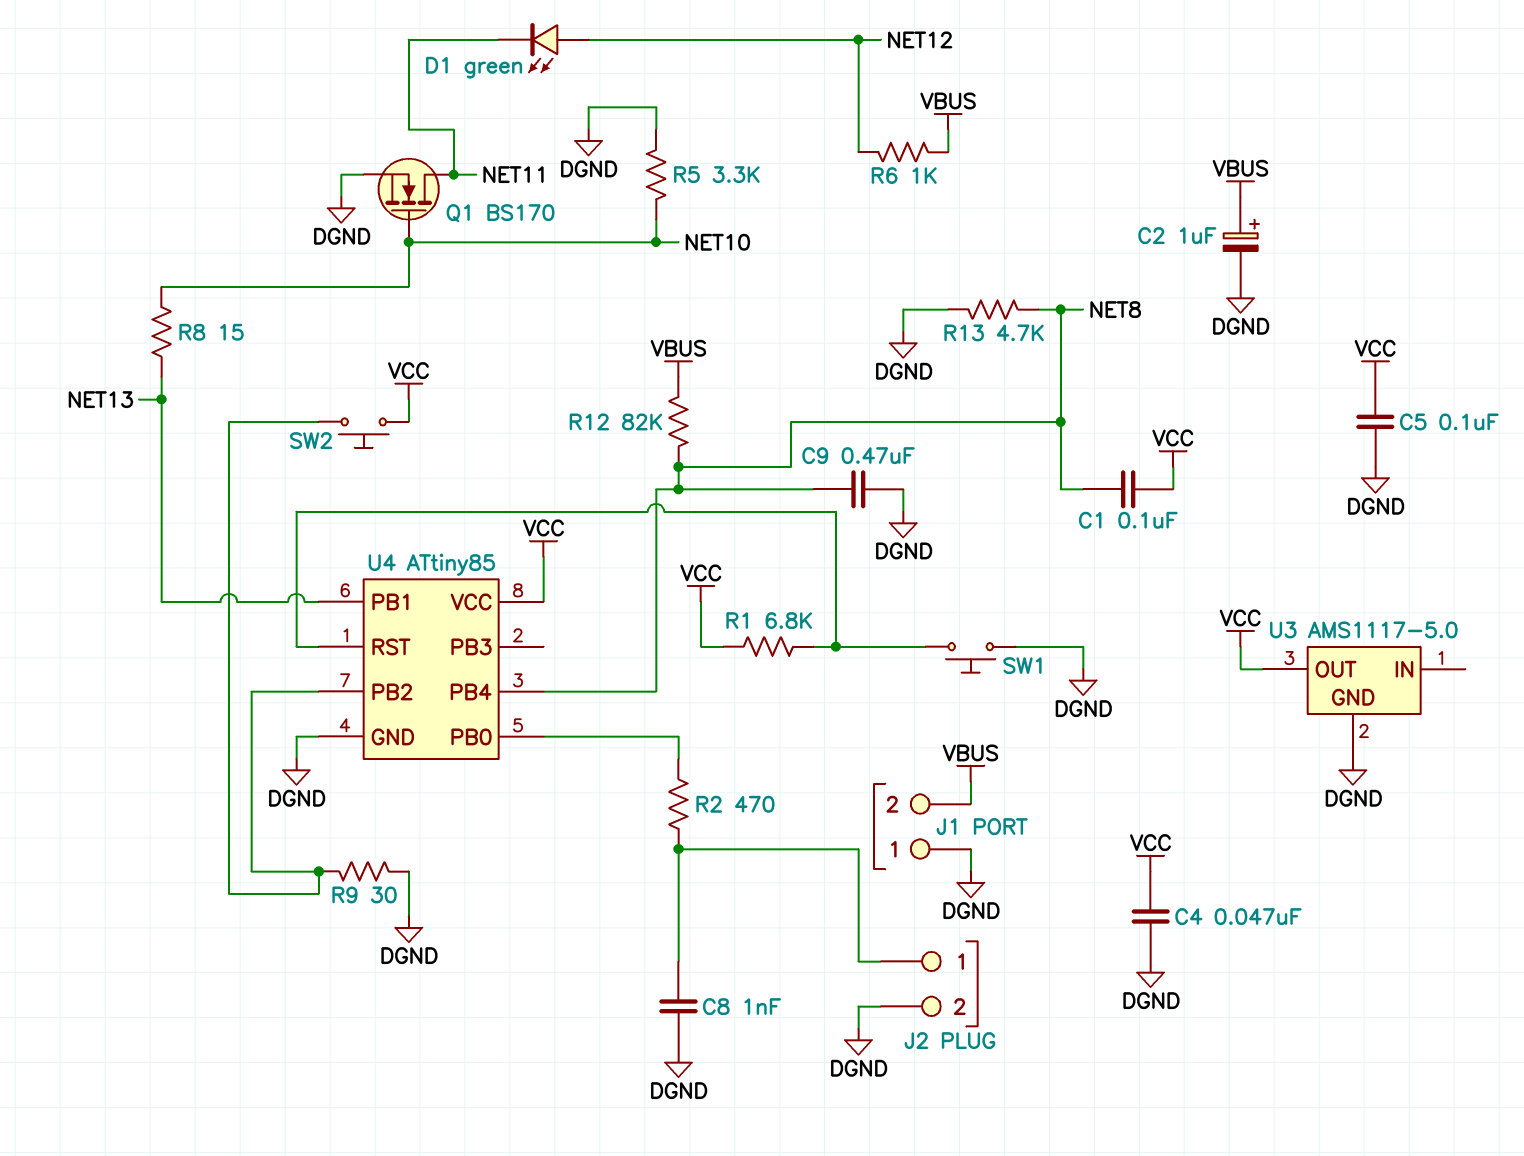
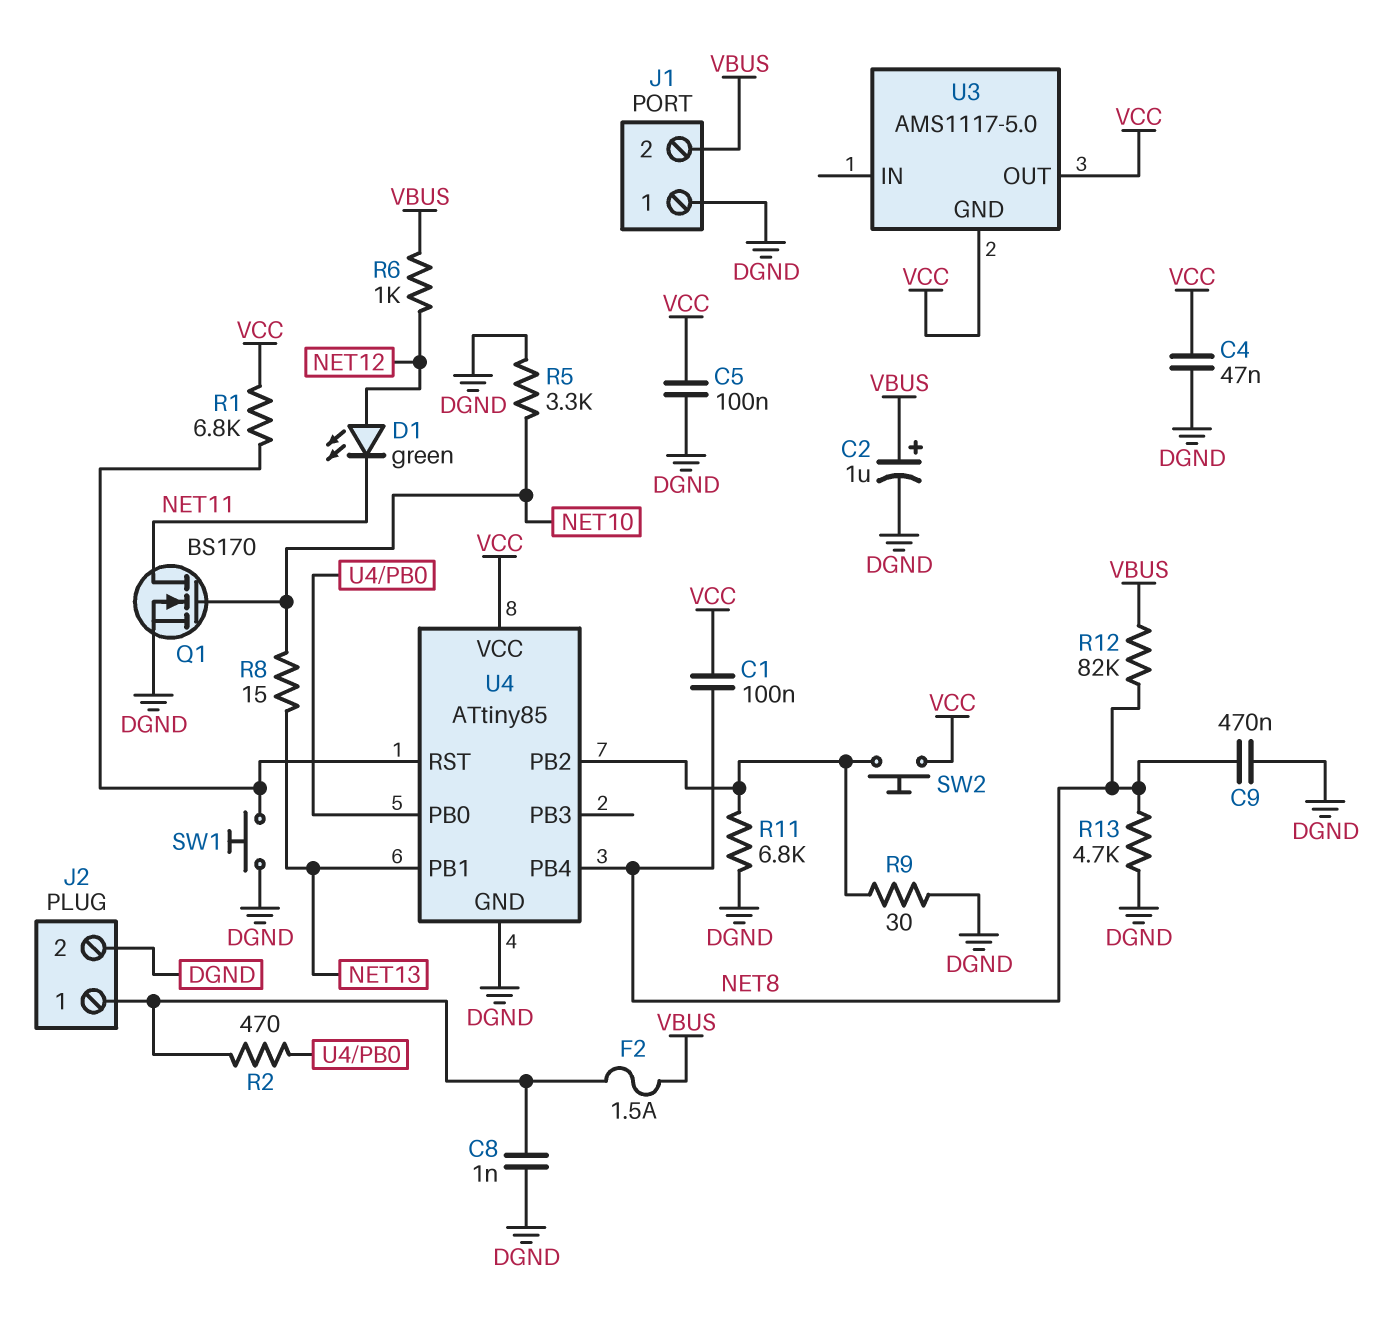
F2: none -> 1.5A (J2/1, VBUS)
R11: none -> 6.8k (DGND, U4/PB2)
U3 pin GND: DGND -> VCC

